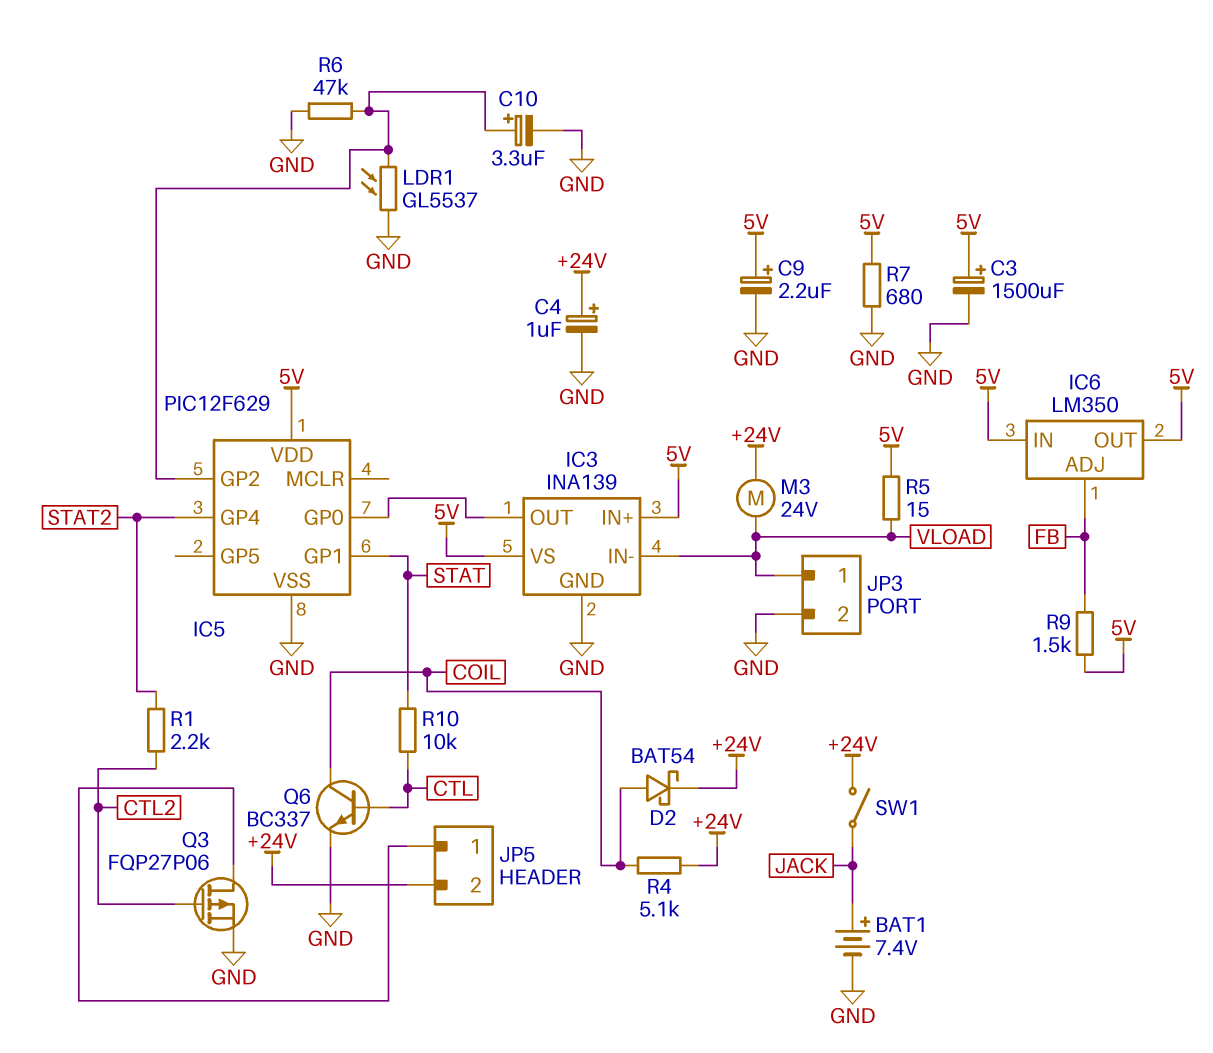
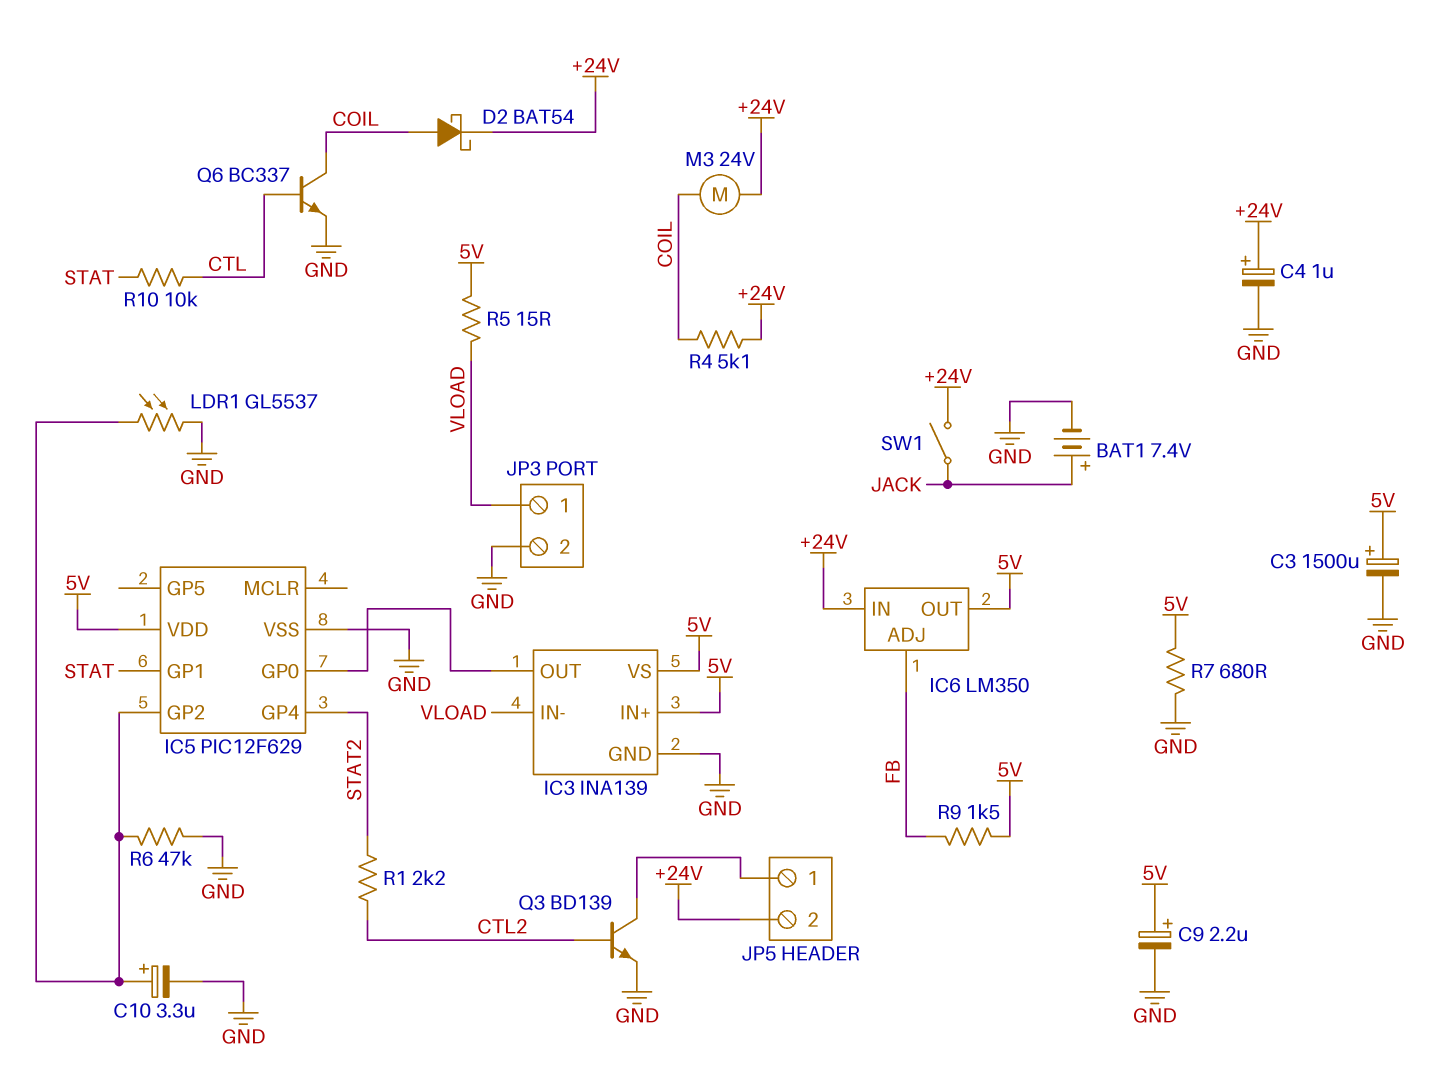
IC6 pin IN: 5V -> +24V
M3: motor 24V (+24V, VLOAD) -> motor 24V (+24V, COIL)
Q3: PMOS FQP27P06 (G CTL2, D JP5/1, S GND) -> NPN BD139 (B CTL2, C JP5/1, E GND)

